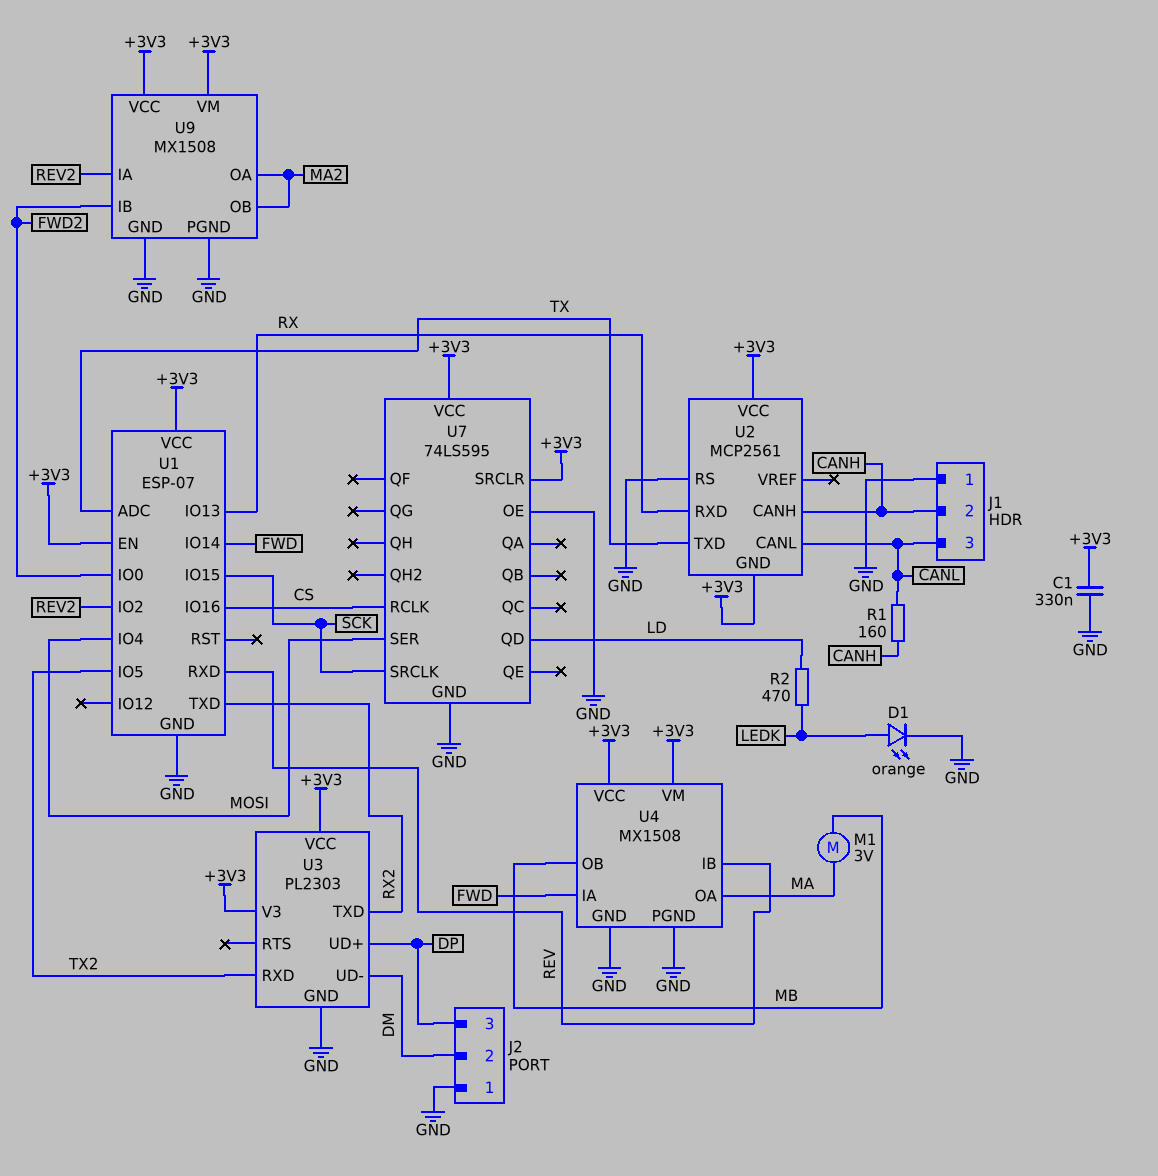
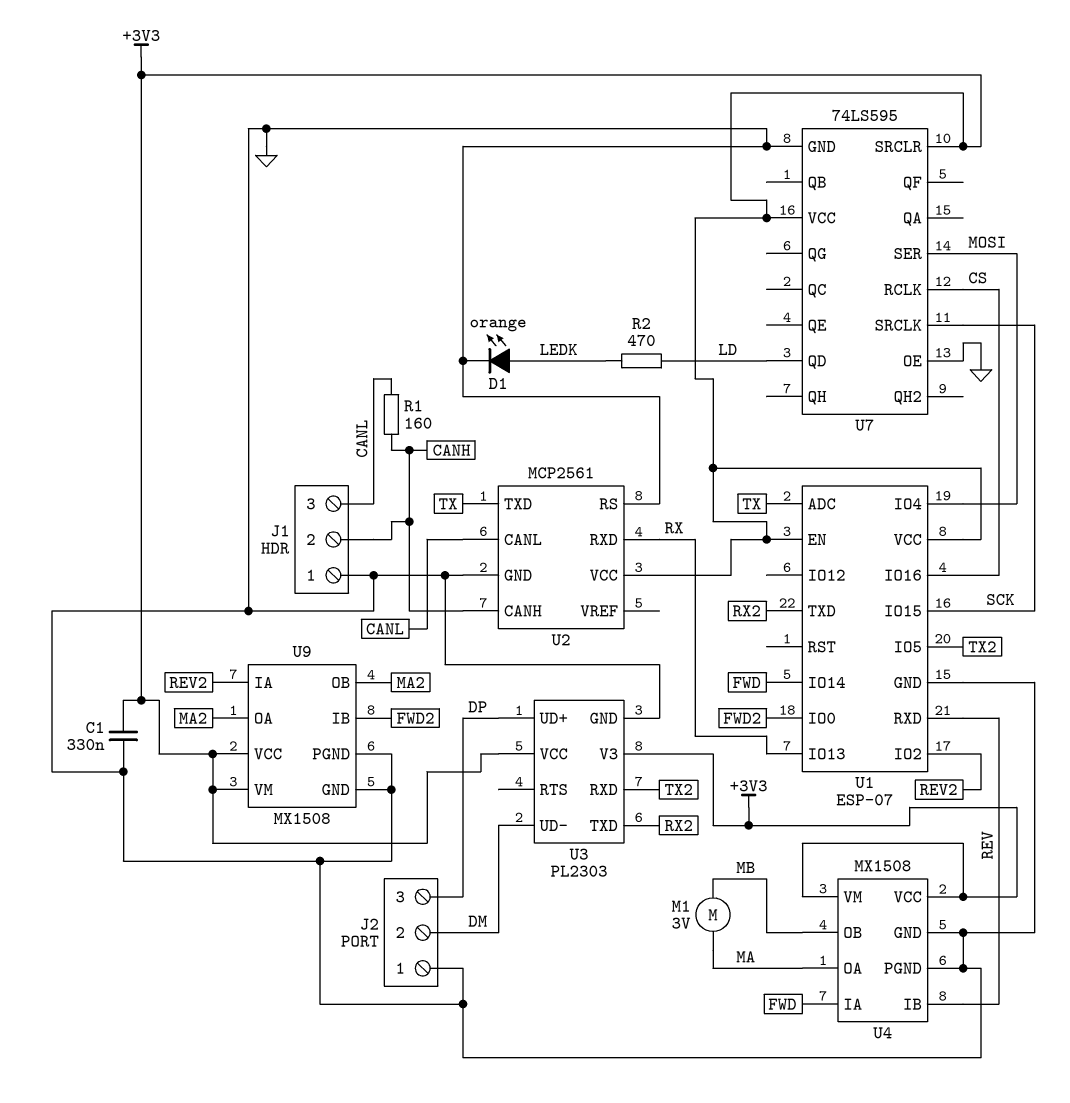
U2 pin GND: +3V3 -> GND

